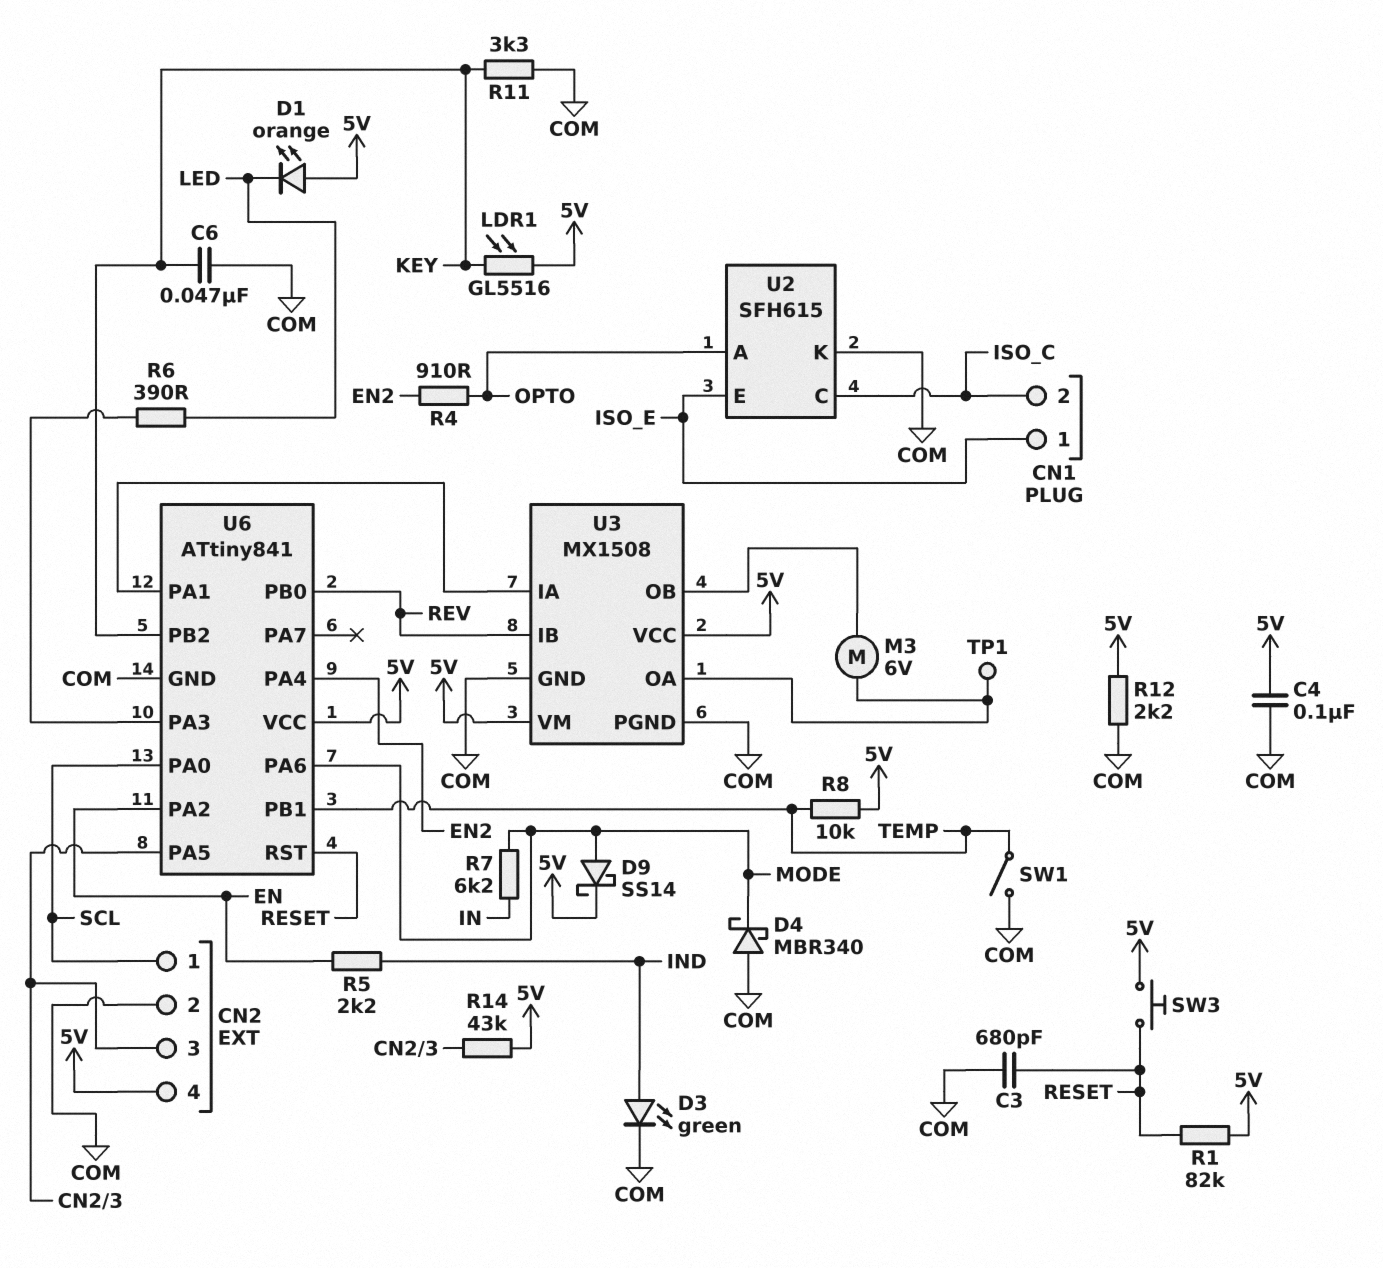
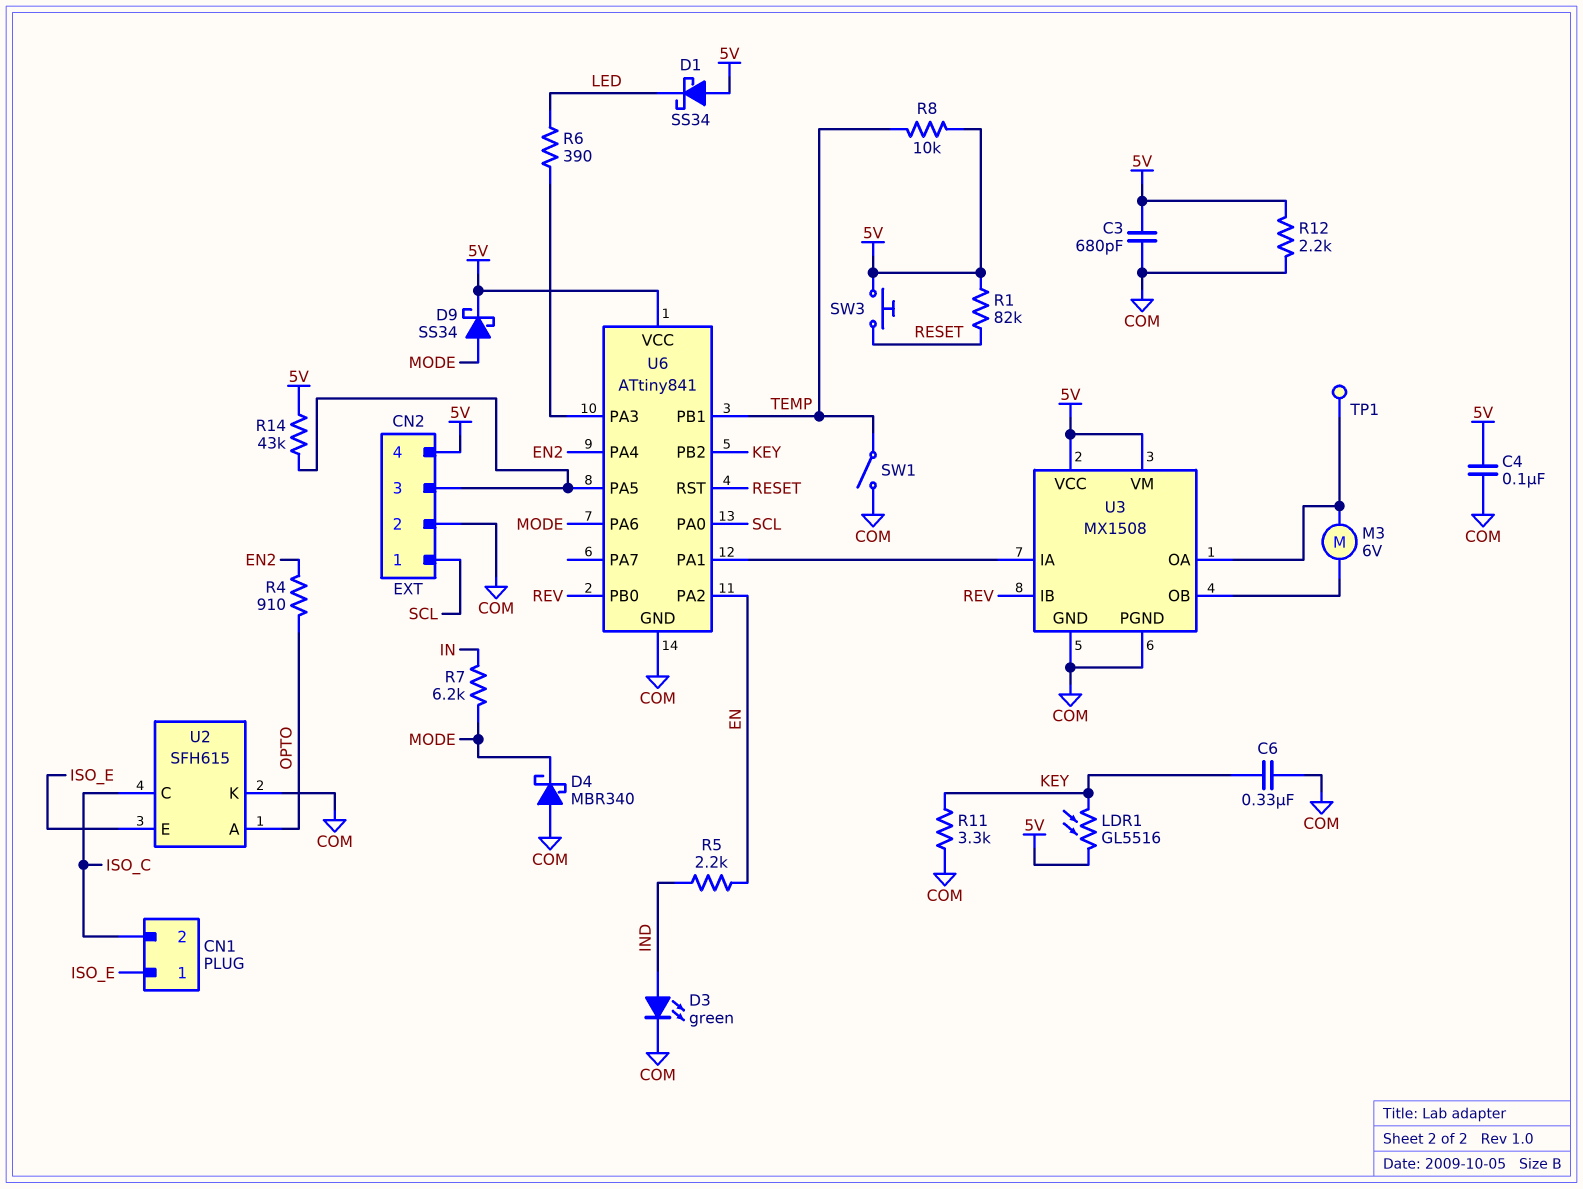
C3: 680pF (COM, RESET) -> 680pF (5V, COM)
C6: 47nF (COM, KEY) -> 330nF (COM, KEY)
D1: LED orange (A 5V, K LED) -> schottky SS34 (A 5V, K LED)
D9: schottky SS14 (A MODE, K 5V) -> schottky SS34 (A MODE, K 5V)

